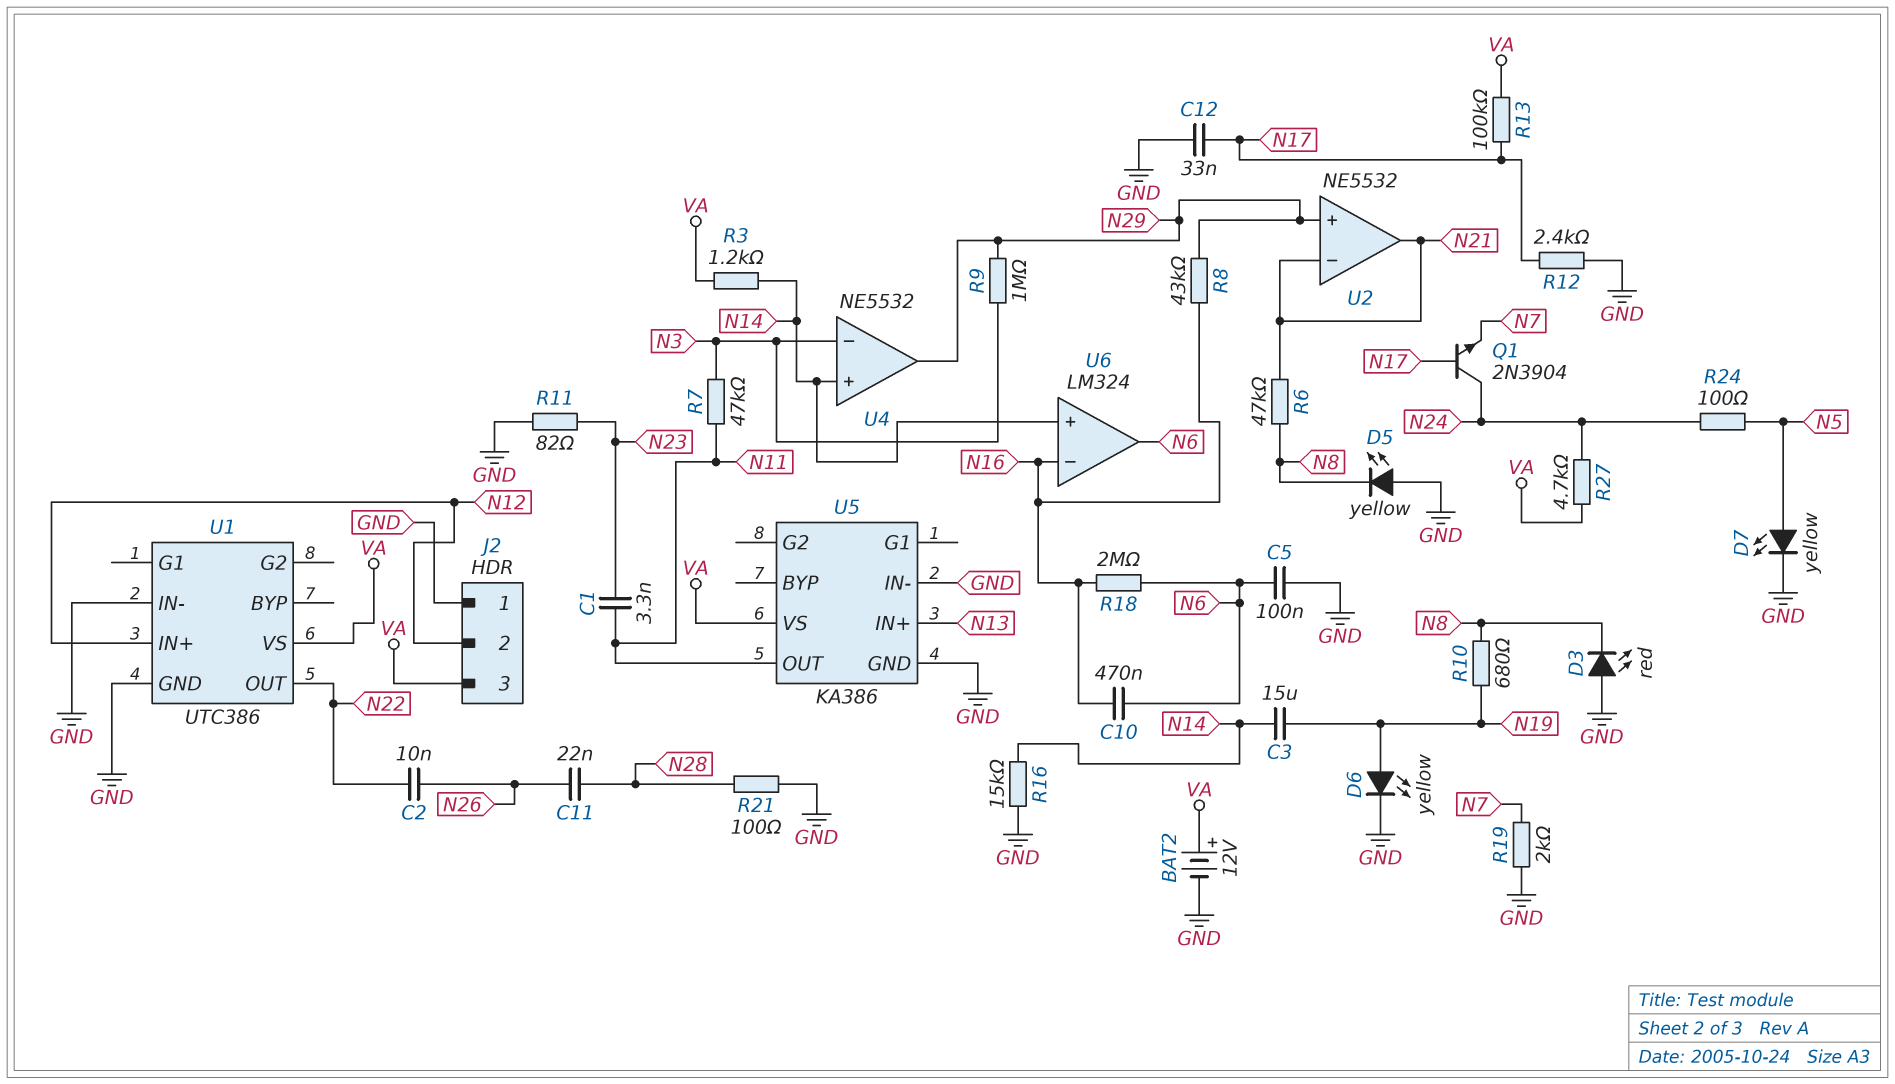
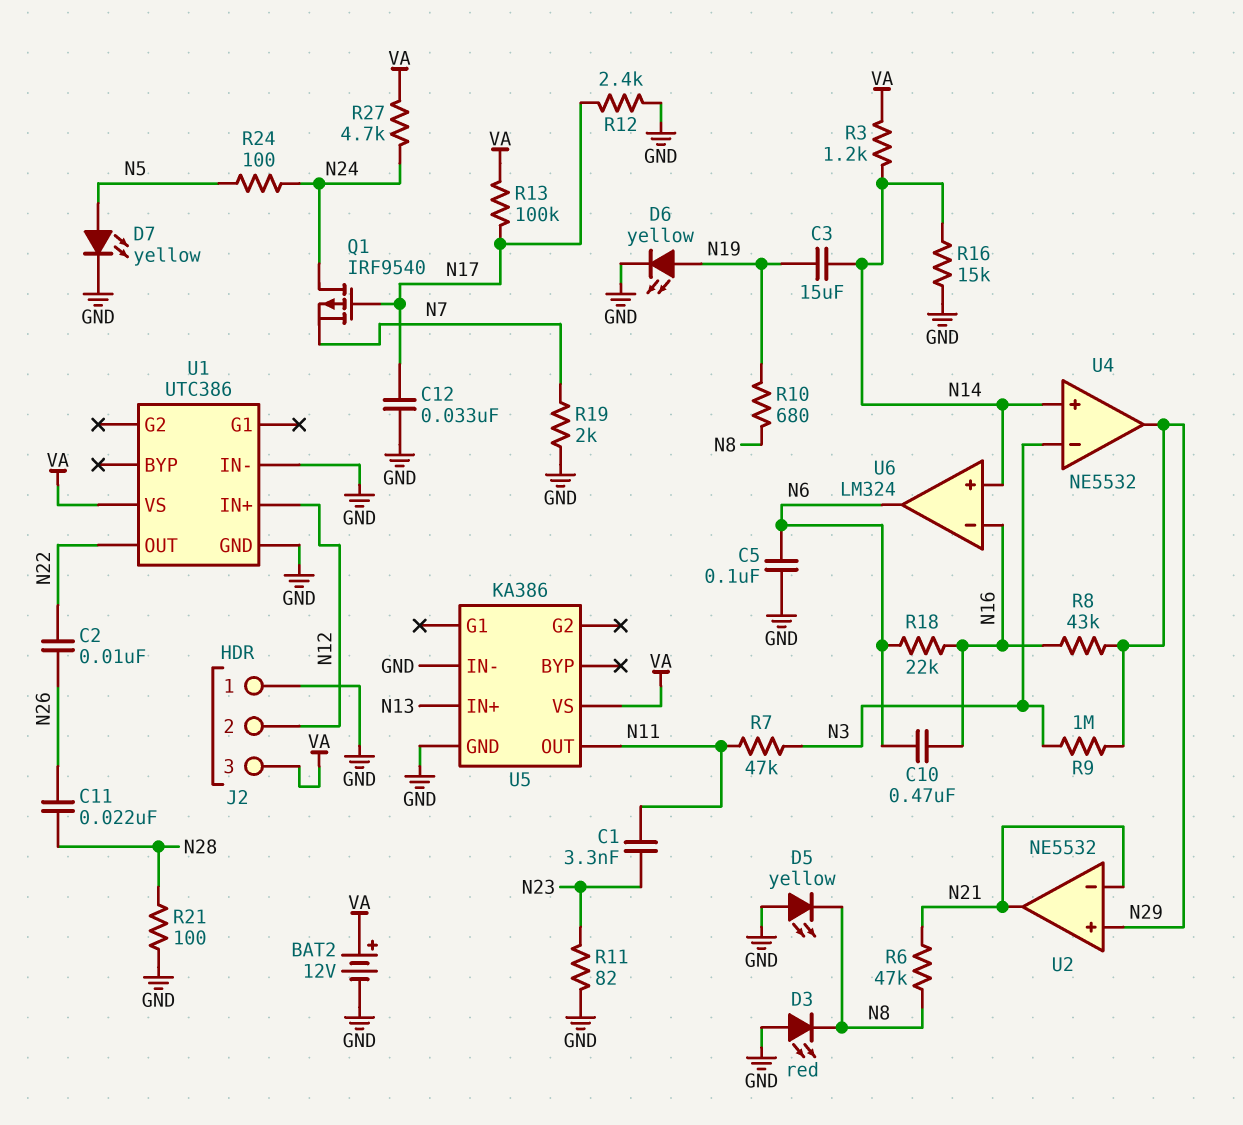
Q1: NPN 2N3904 (B N17, C N24, E N7) -> PMOS IRF9540 (G N17, D N24, S N7)
R18: 2M (N6, N16) -> 22k (N6, N16)

